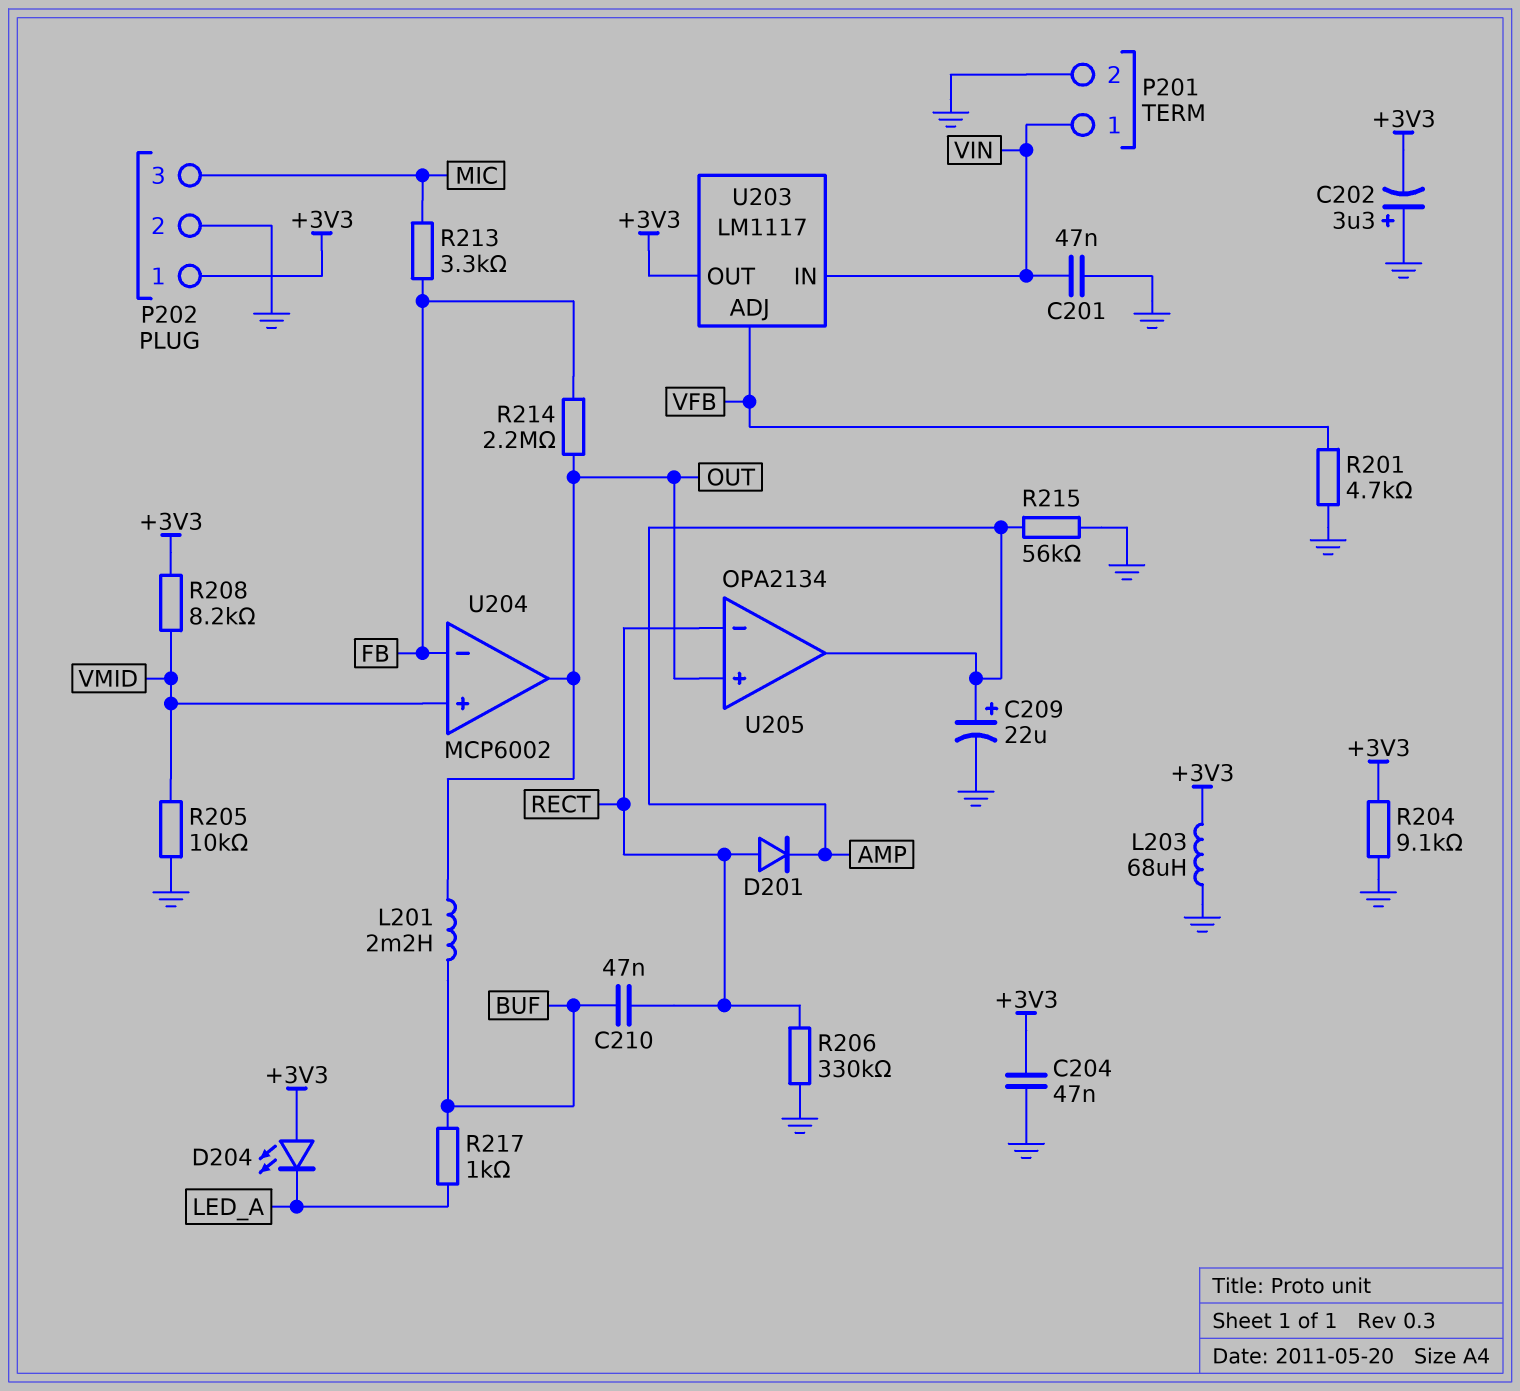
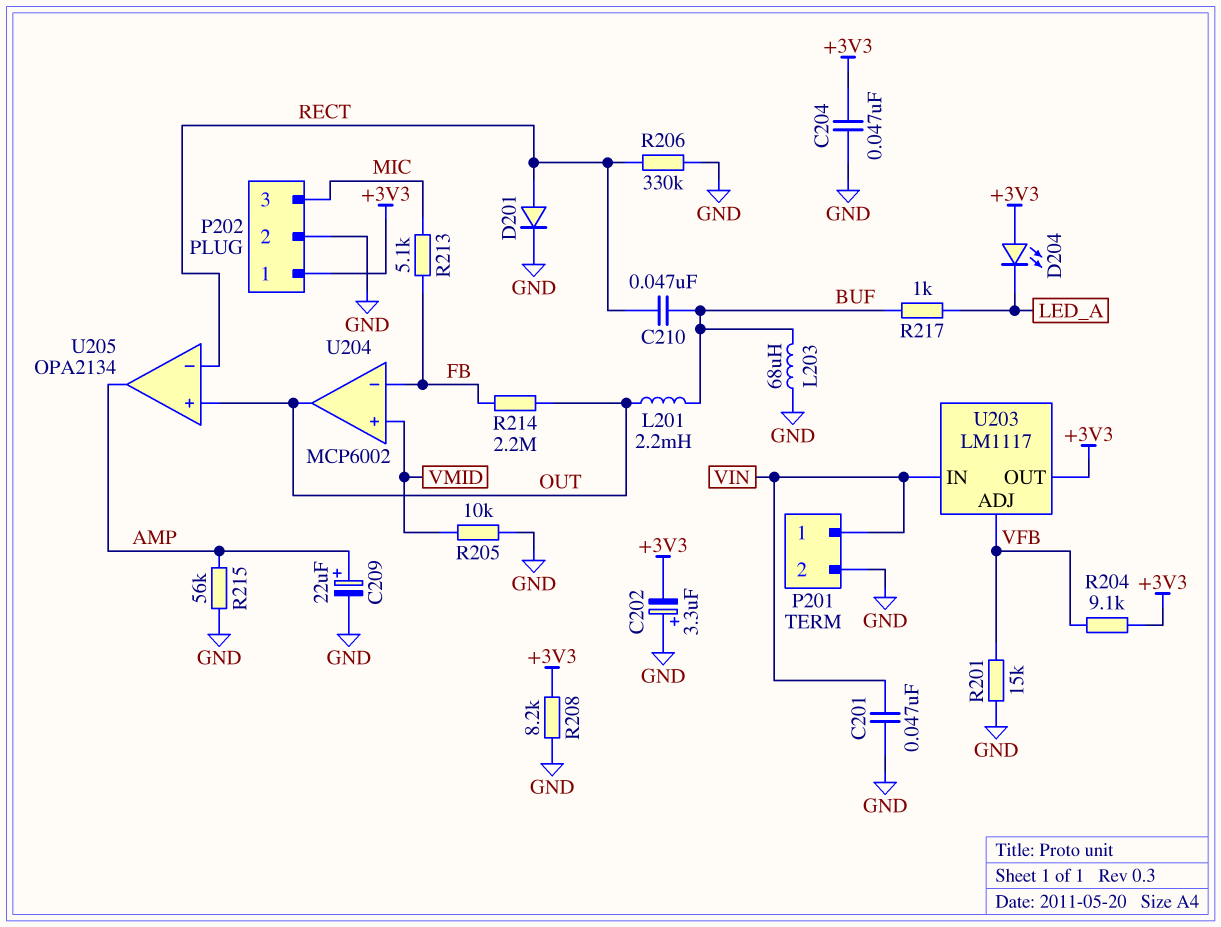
D201: diode (A RECT, K AMP) -> diode (A RECT, K GND)
L203: 68uH (+3V3, GND) -> 68uH (BUF, GND)
R201: 4.7k (GND, VFB) -> 15k (GND, VFB)
R204: 9.1k (+3V3, GND) -> 9.1k (+3V3, VFB)
R208: 8.2k (+3V3, VMID) -> 8.2k (+3V3, GND)
R213: 3.3k (FB, MIC) -> 5.1k (FB, MIC)

